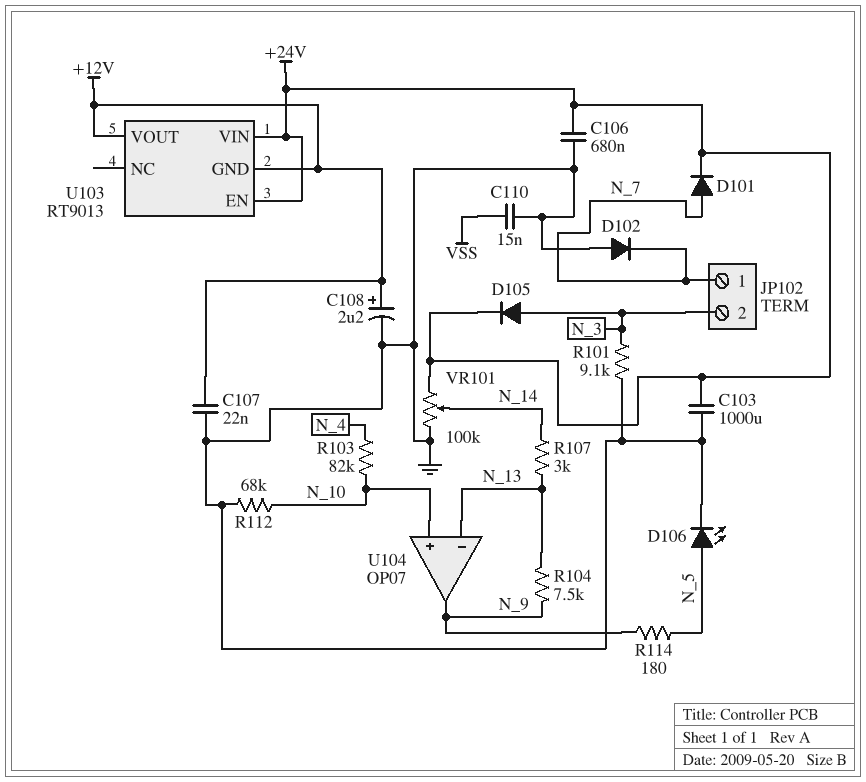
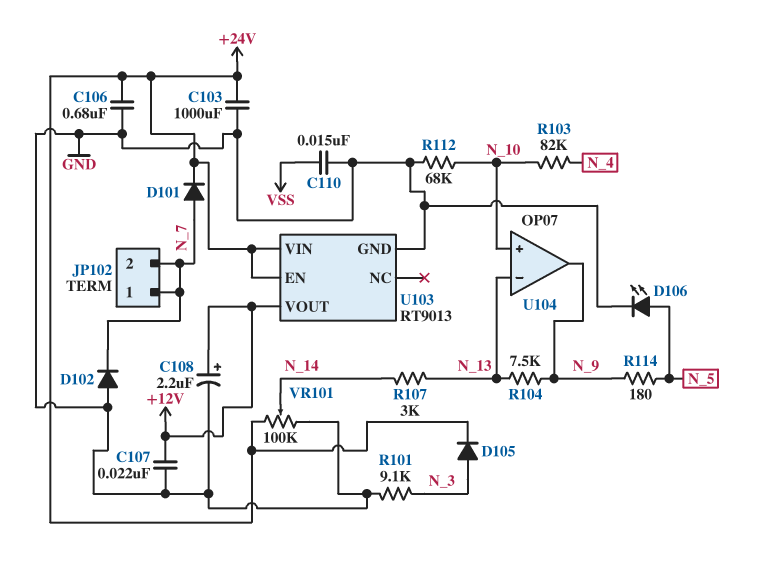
JP102 pin 2: N_3 -> N_7
U103 pin GND: +12V -> GND

